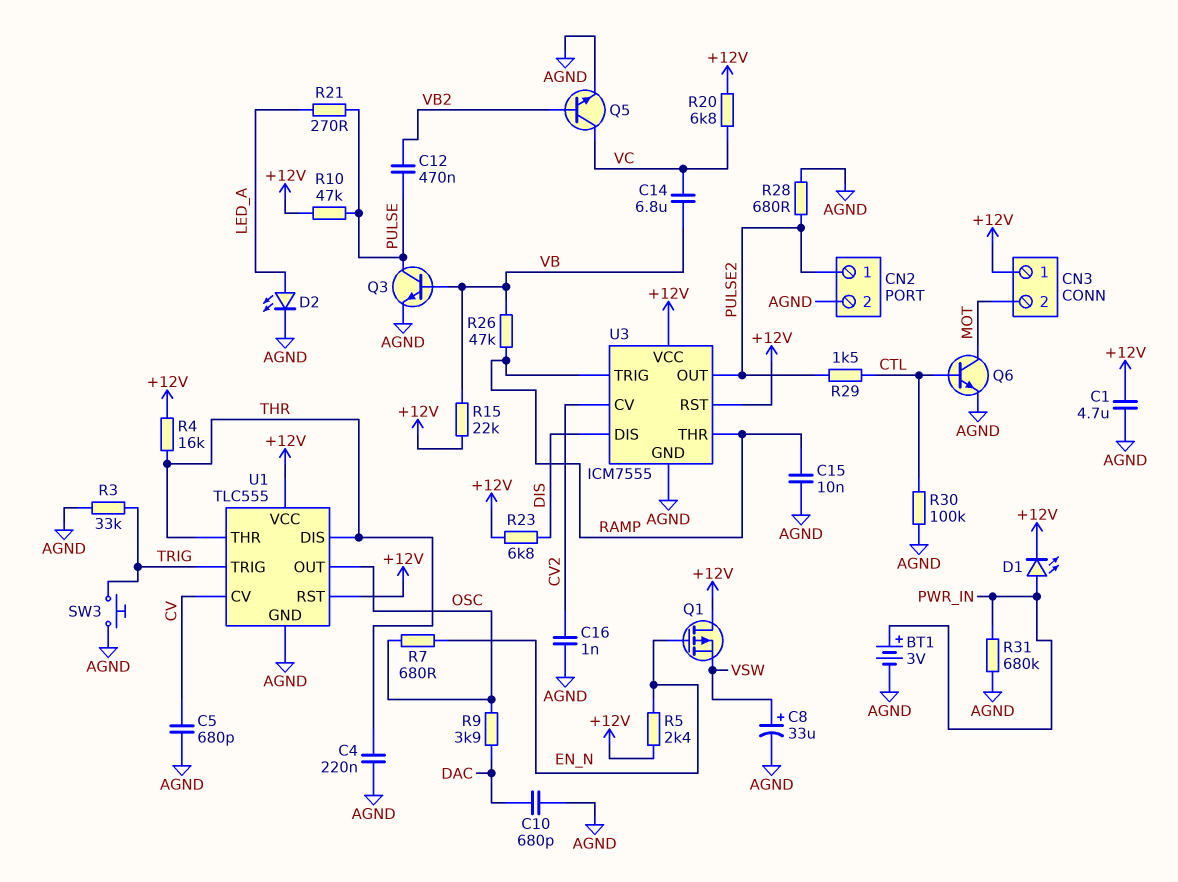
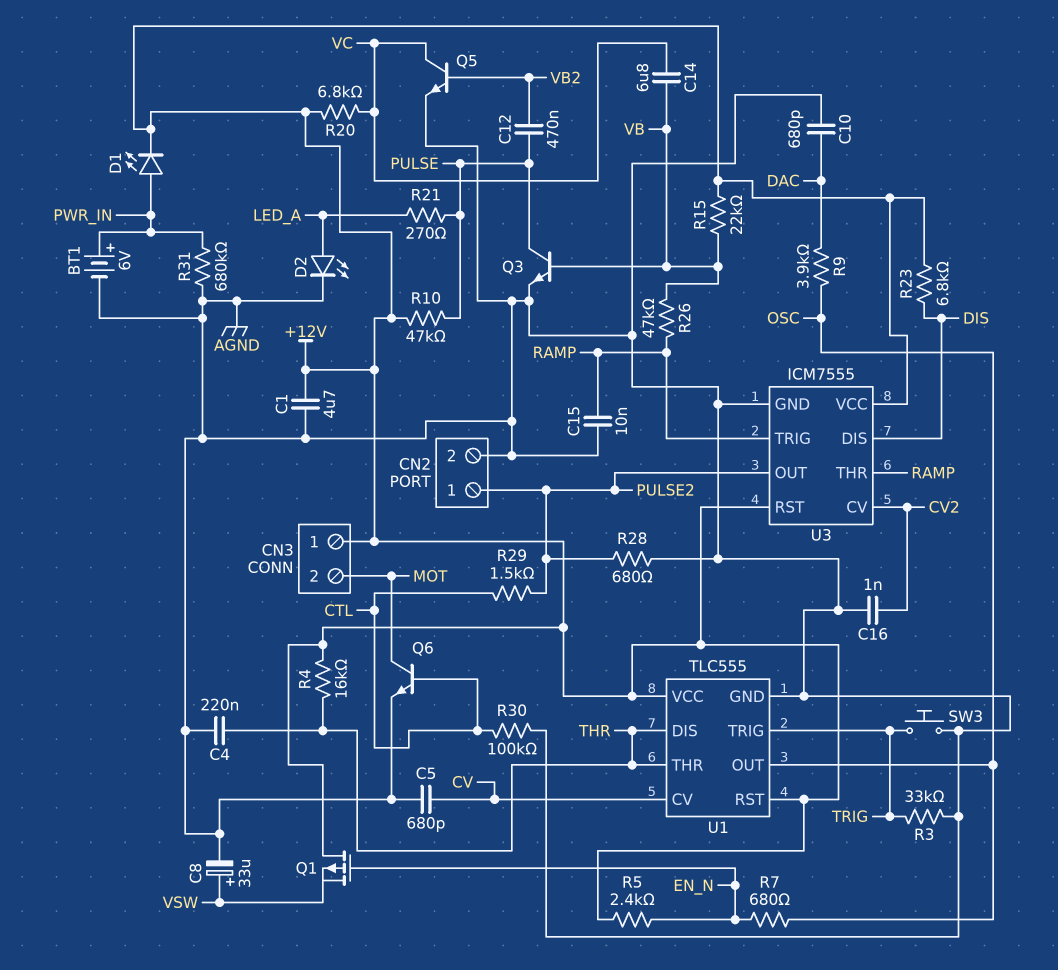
BT1: 3V (plus PWR_IN, minus AGND) -> 6V (plus PWR_IN, minus AGND)

